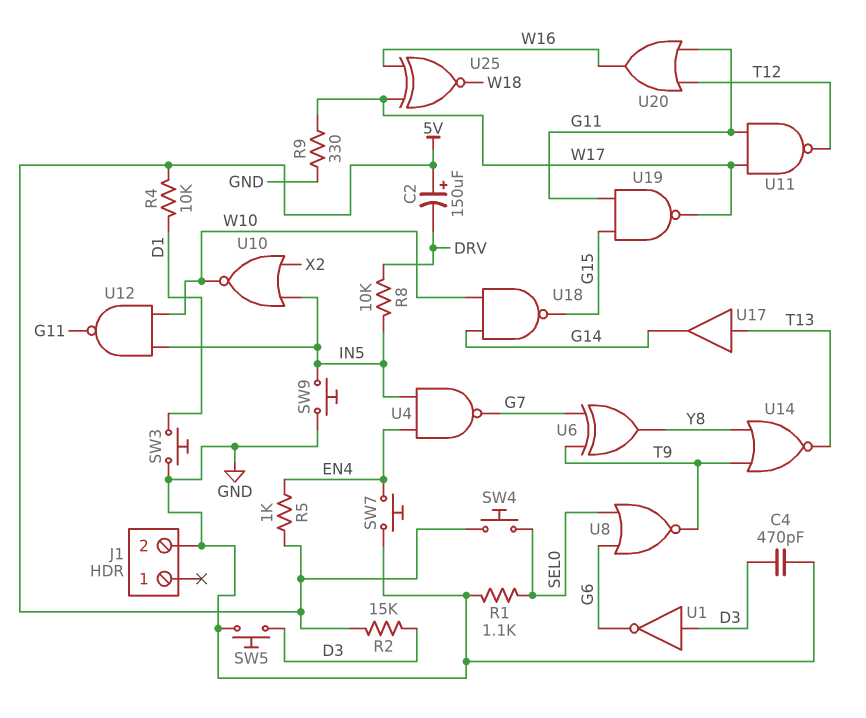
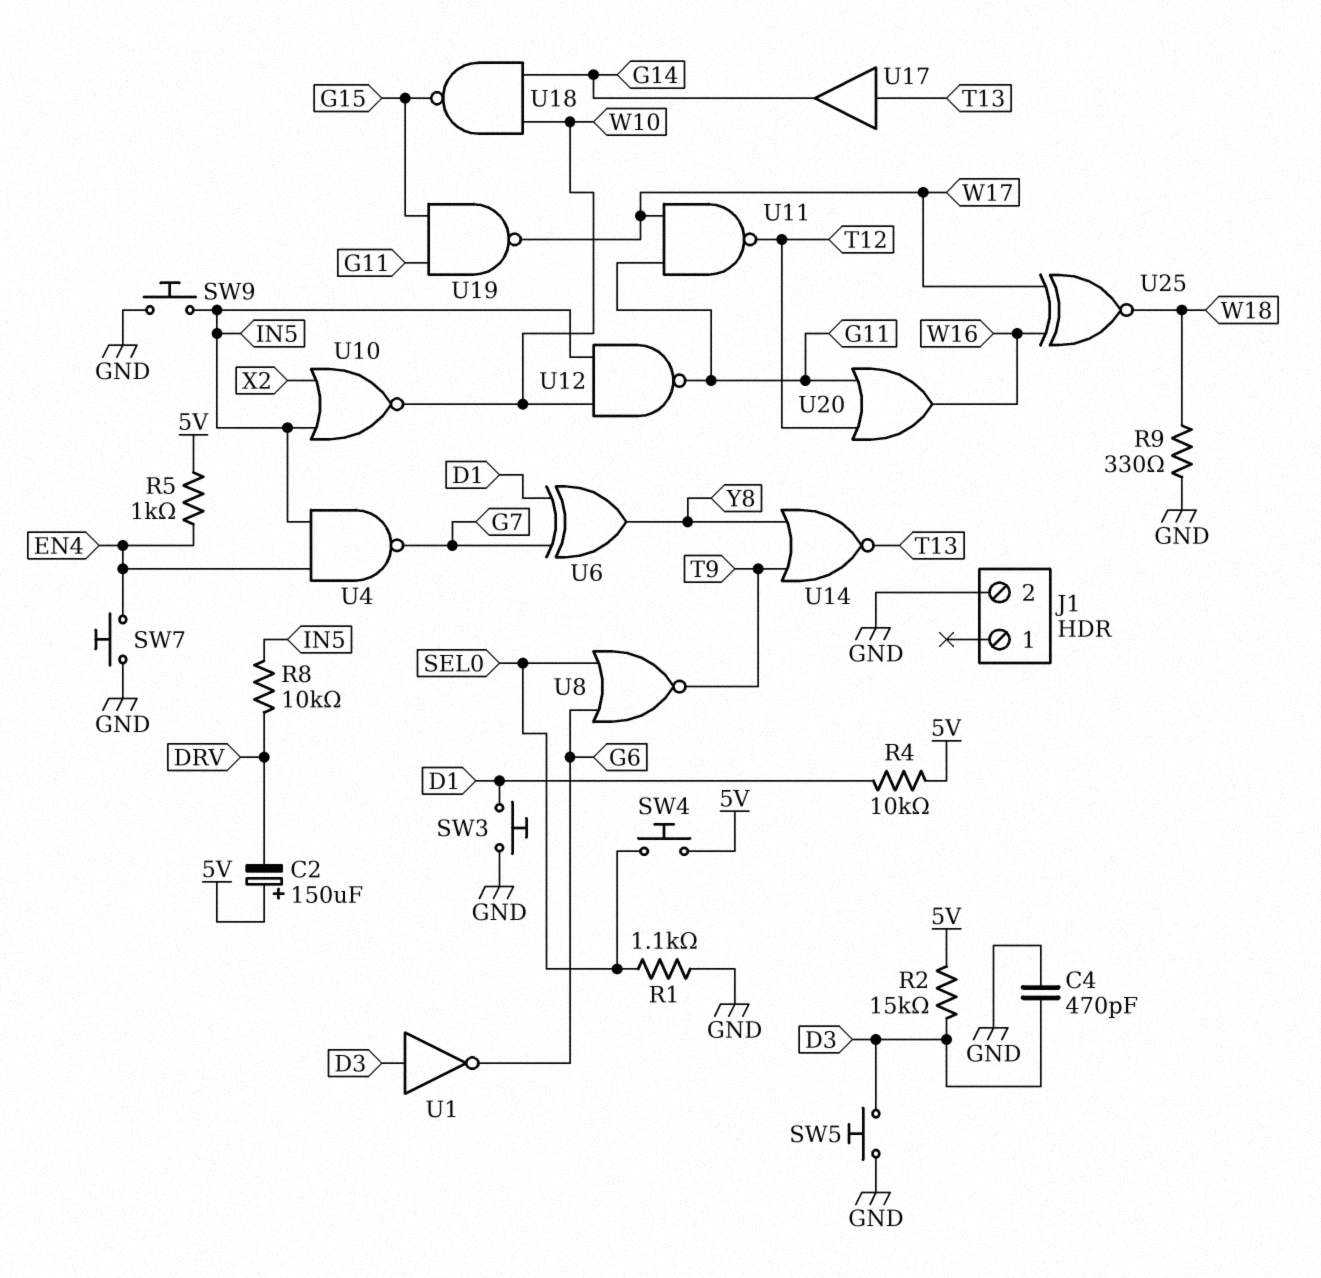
R9: 330 (GND, W17) -> 330 (GND, W18)
U6: XOR (in G7, in T9, out Y8) -> XOR (in D1, in G7, out Y8)

